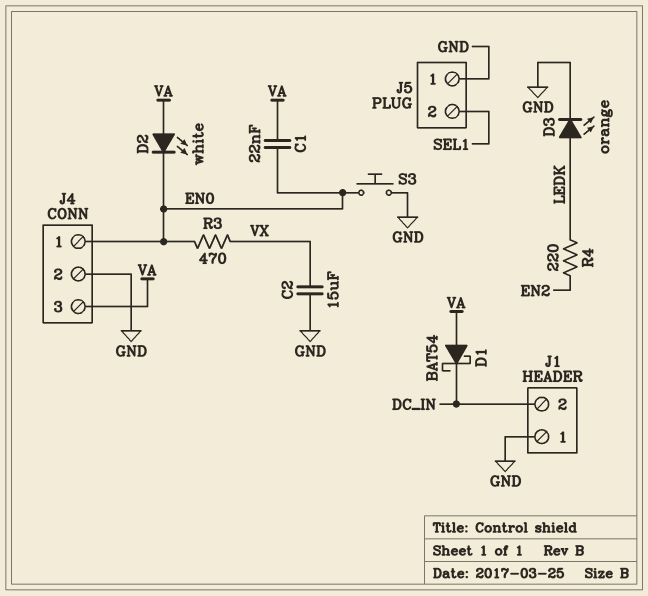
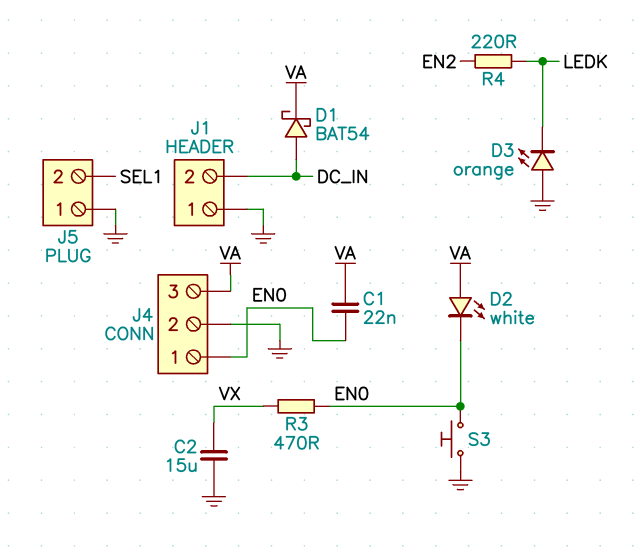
D1: schottky BAT54 (A VA, K DC_IN) -> schottky BAT54 (A DC_IN, K VA)
D3: LED orange (A LEDK, K GND) -> LED orange (A GND, K LEDK)

